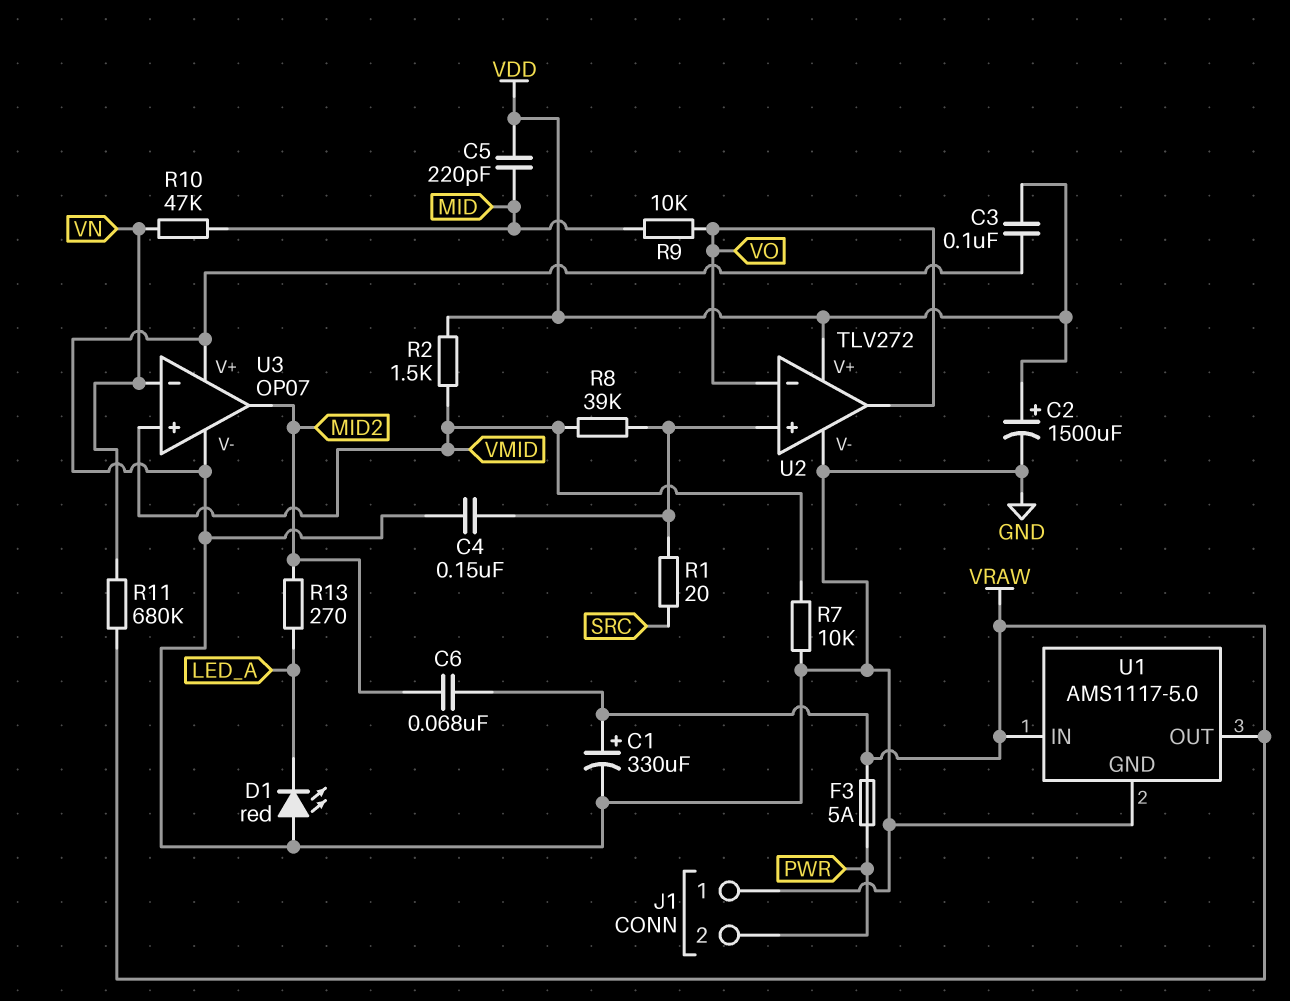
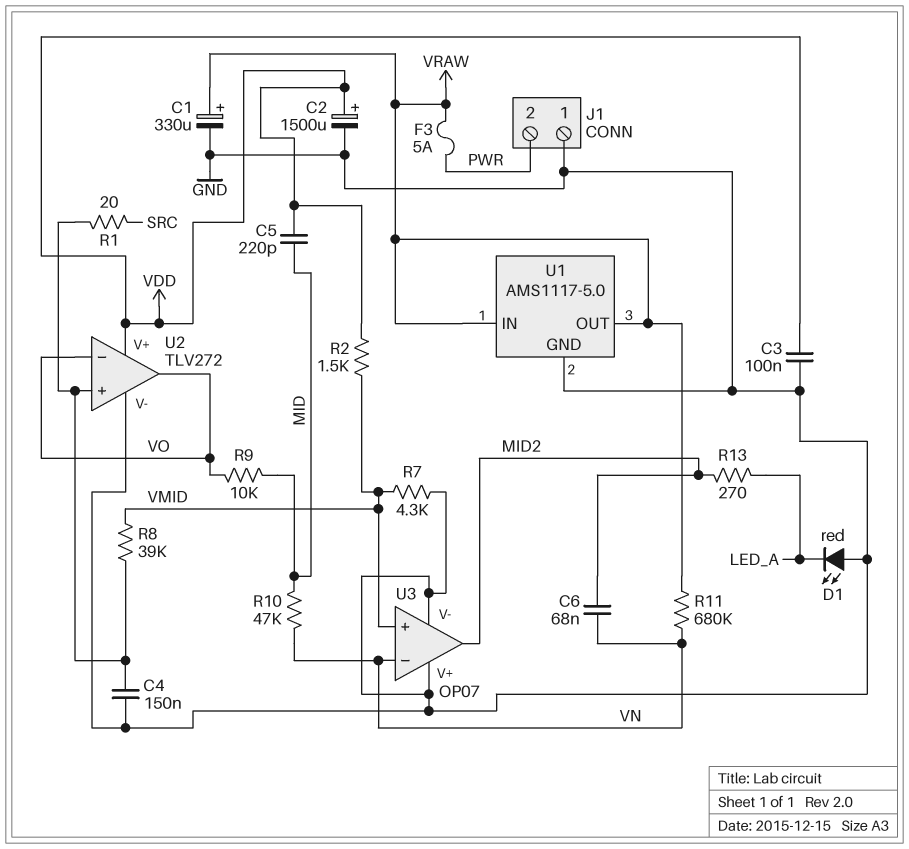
C6: 68nF (MID2, VRAW) -> 68nF (MID2, VN)
R7: 10k (GND, VMID) -> 4.3k (GND, VMID)

